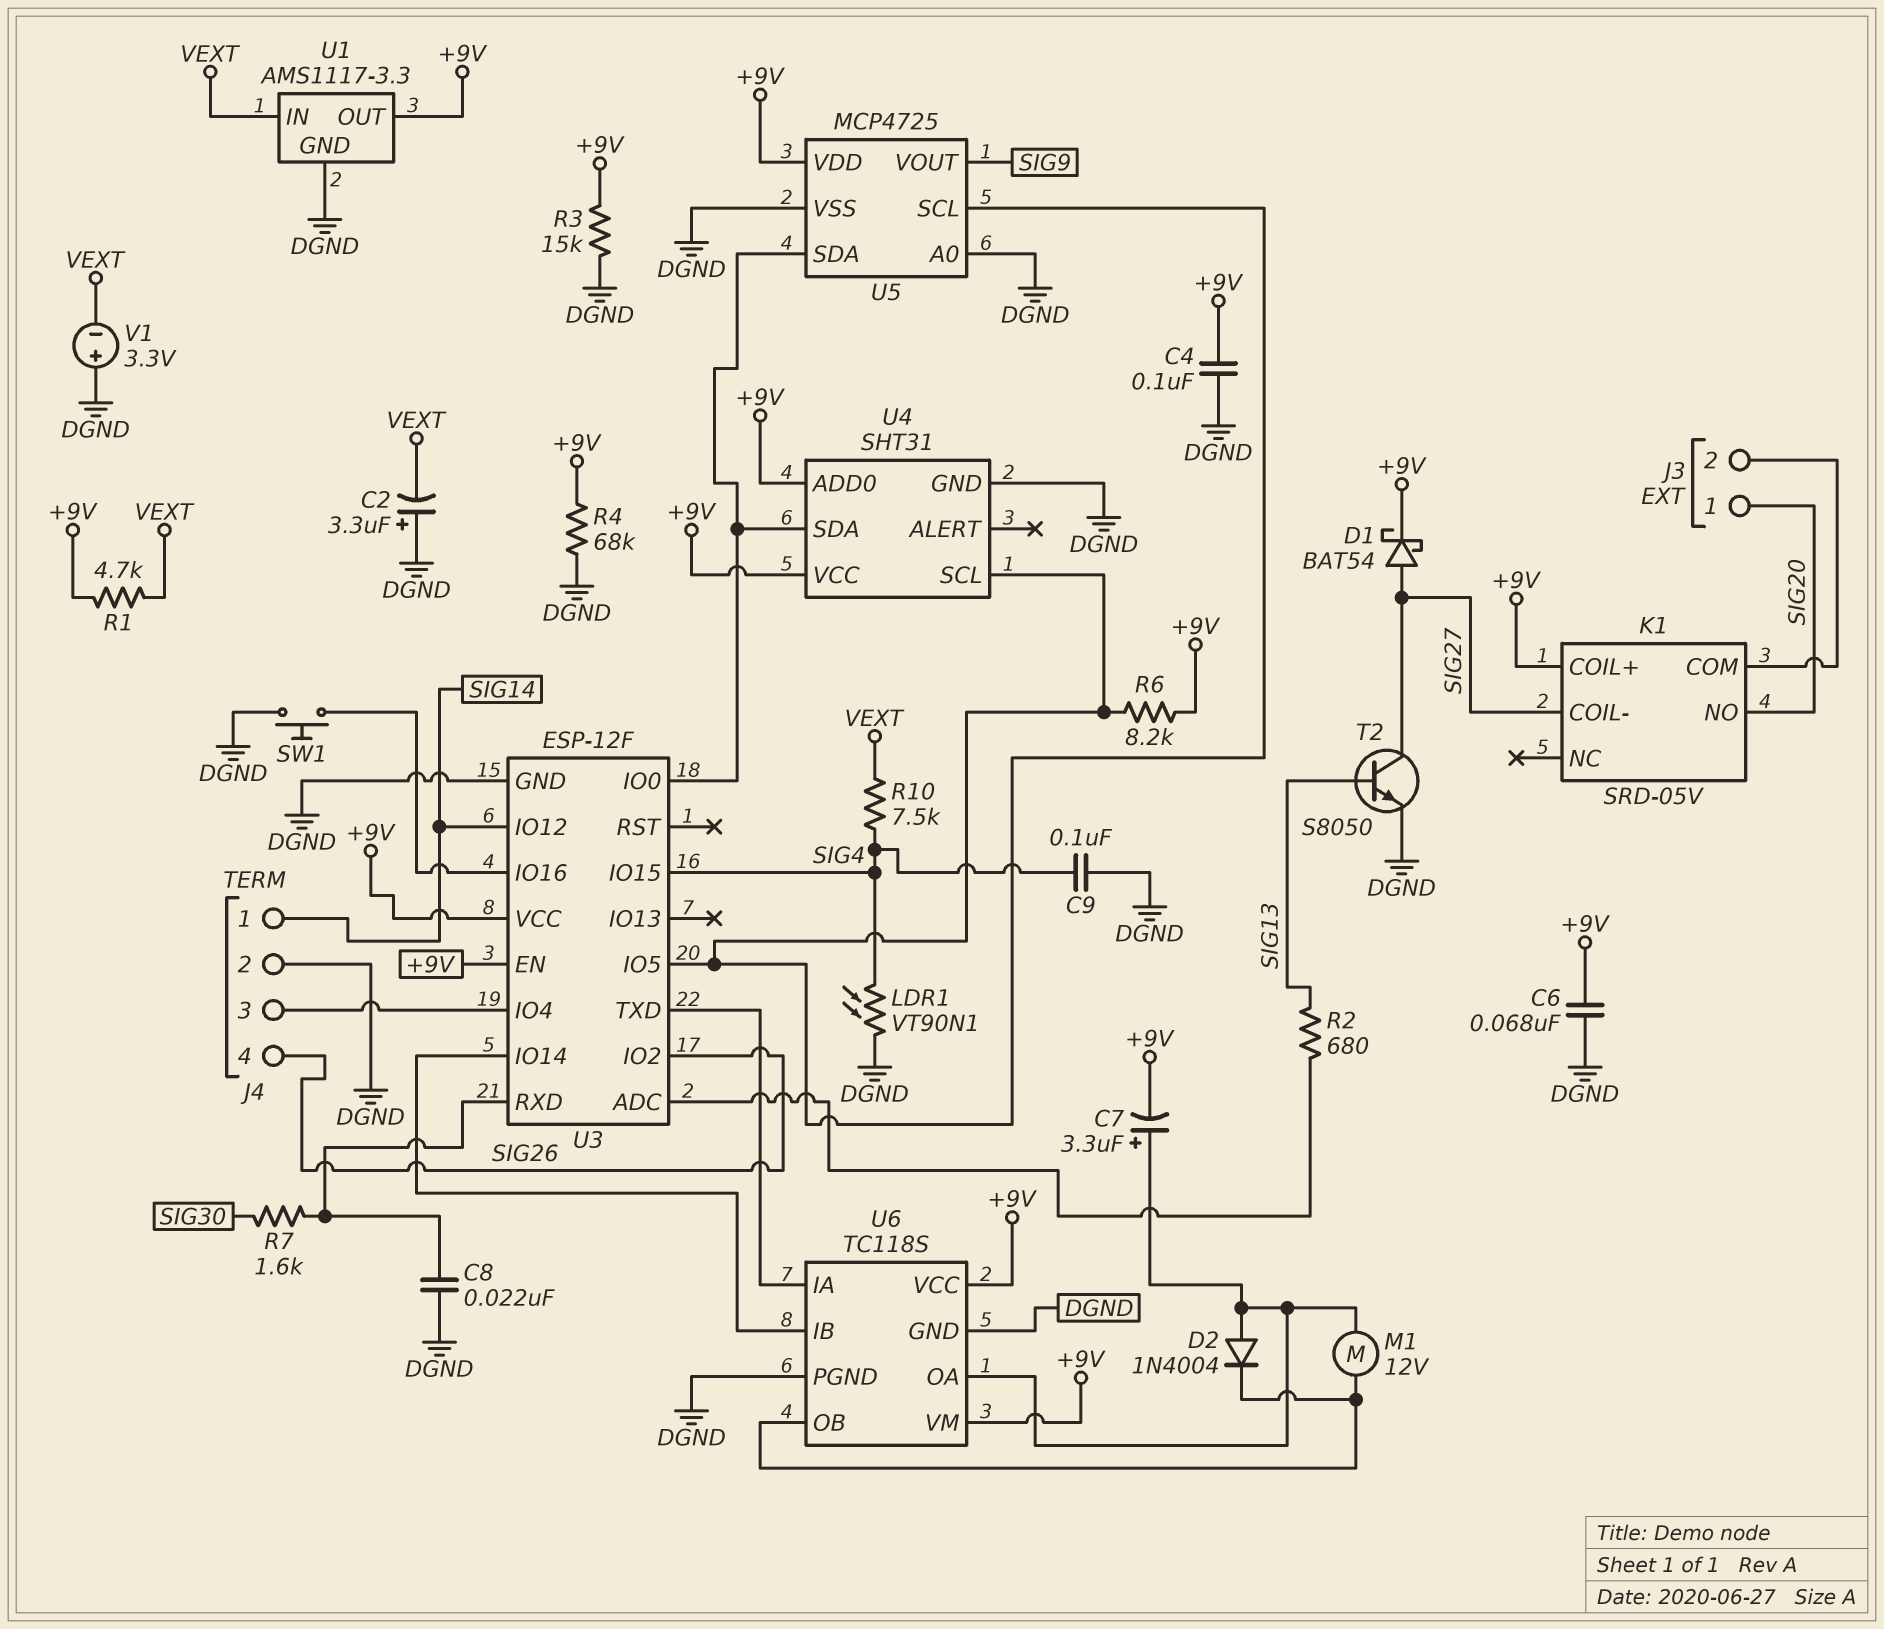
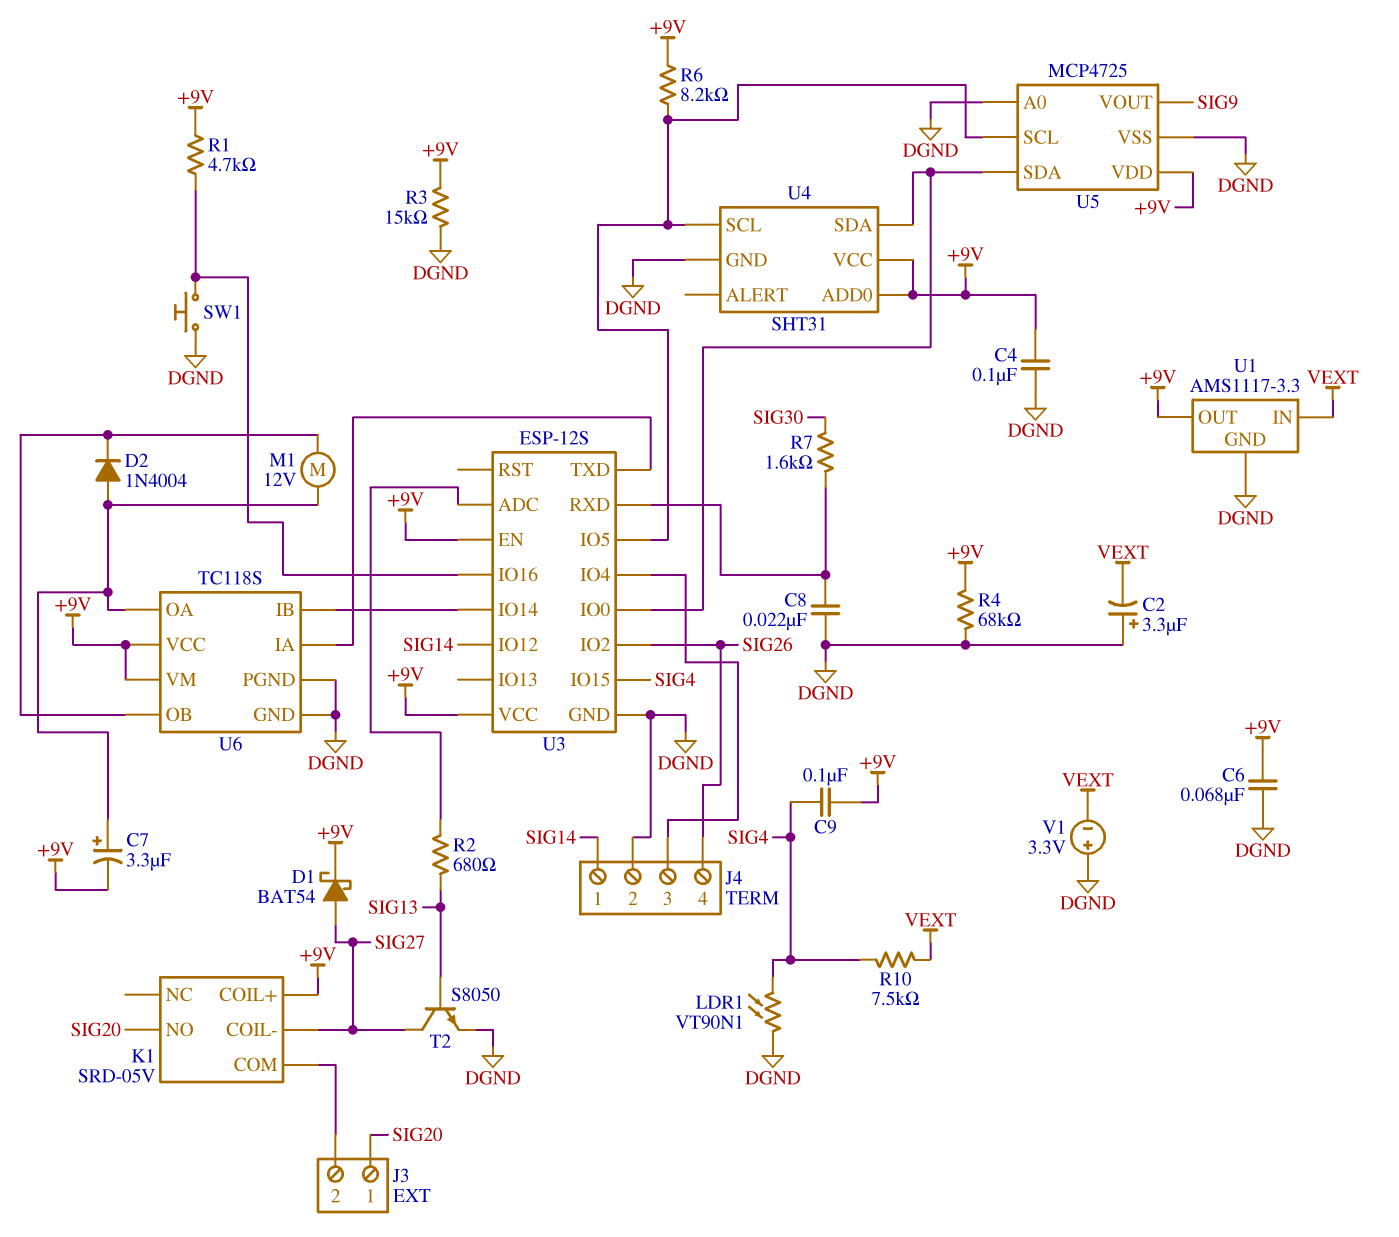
C9: 100nF (DGND, SIG4) -> 100nF (+9V, SIG4)
R1: 4.7k (+9V, VEXT) -> 4.7k (+9V, U3/IO16)
U3: ESP-12F -> ESP-12S

